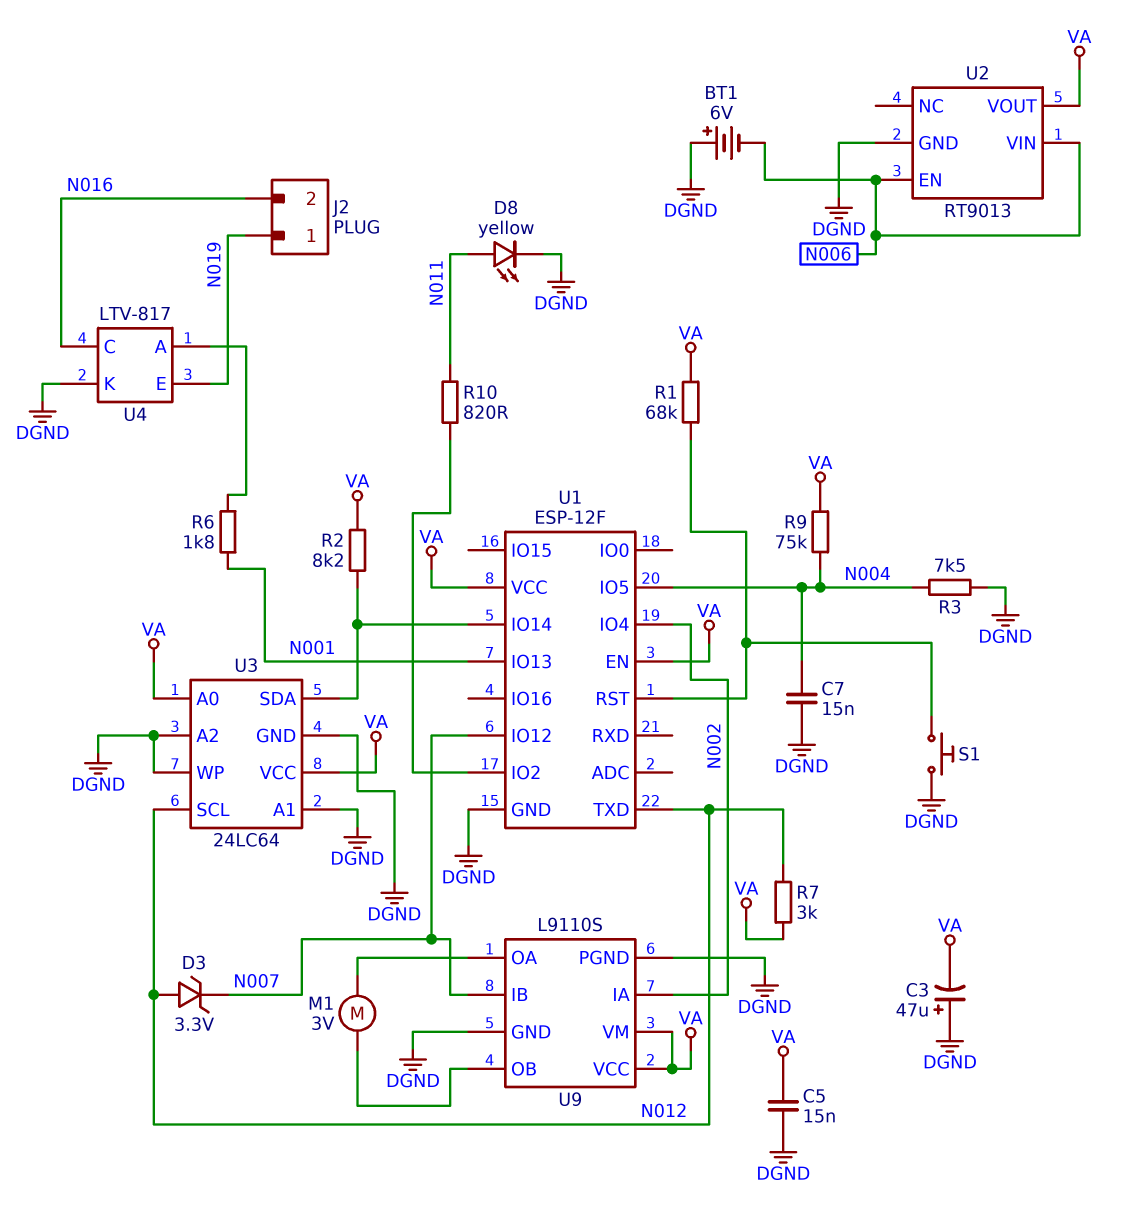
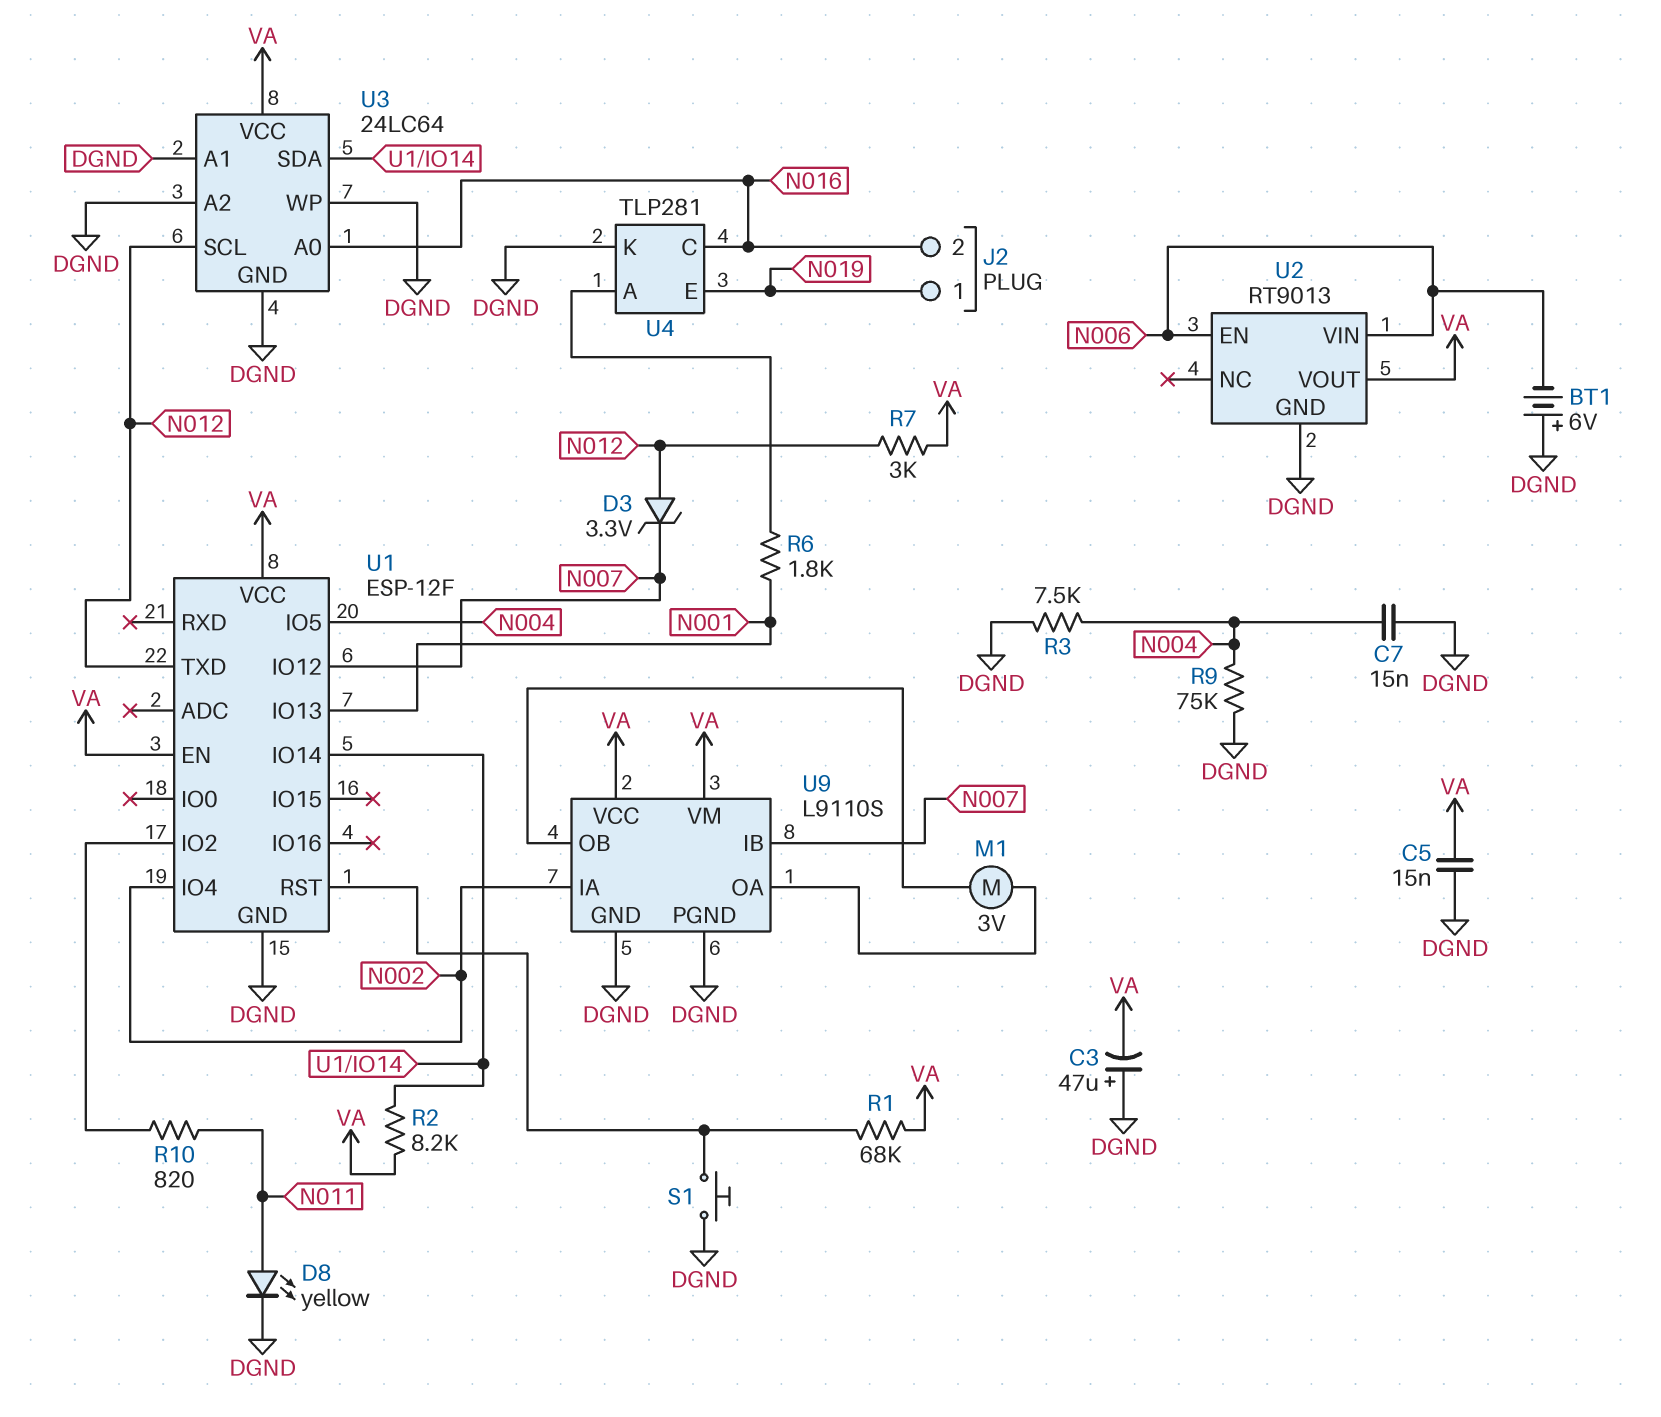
R9: 75k (N004, VA) -> 75k (DGND, N004)
U3 pin A0: VA -> N016
U4: LTV-817 -> TLP281

